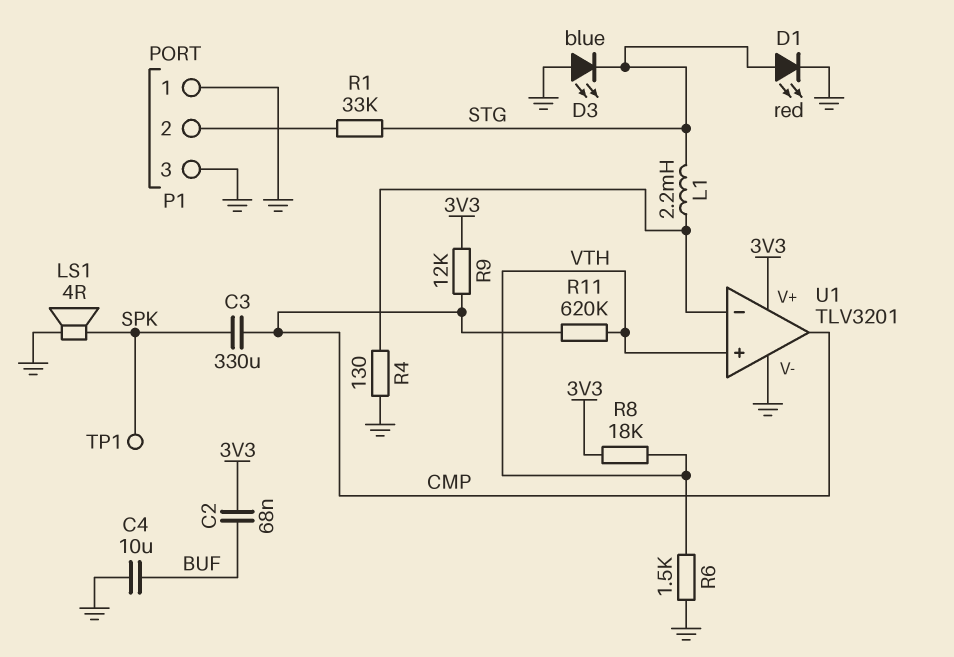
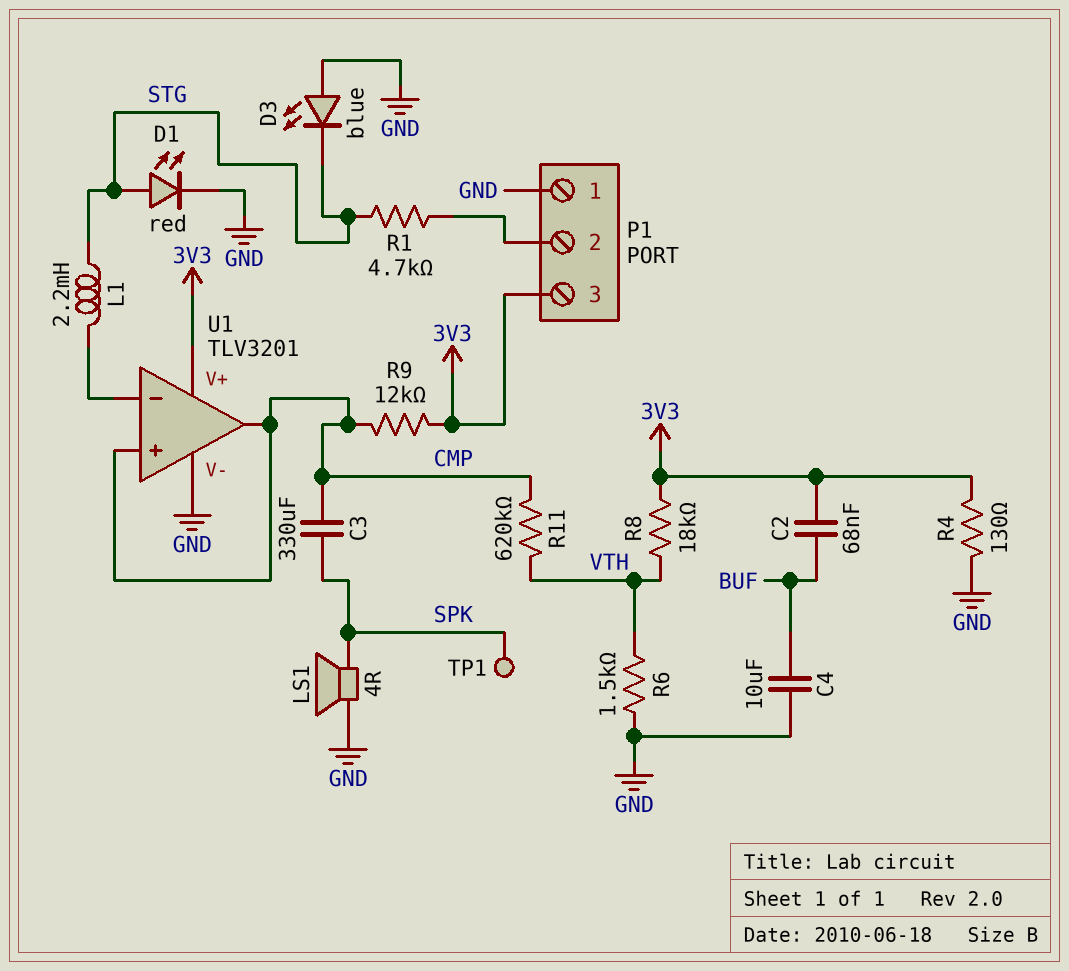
P1 pin 3: GND -> 3V3
R1: 33k (P1/2, STG) -> 4.7k (P1/2, STG)
R4: 130 (GND, U1/in-) -> 130 (3V3, GND)
U1 pin in+: VTH -> CMP

